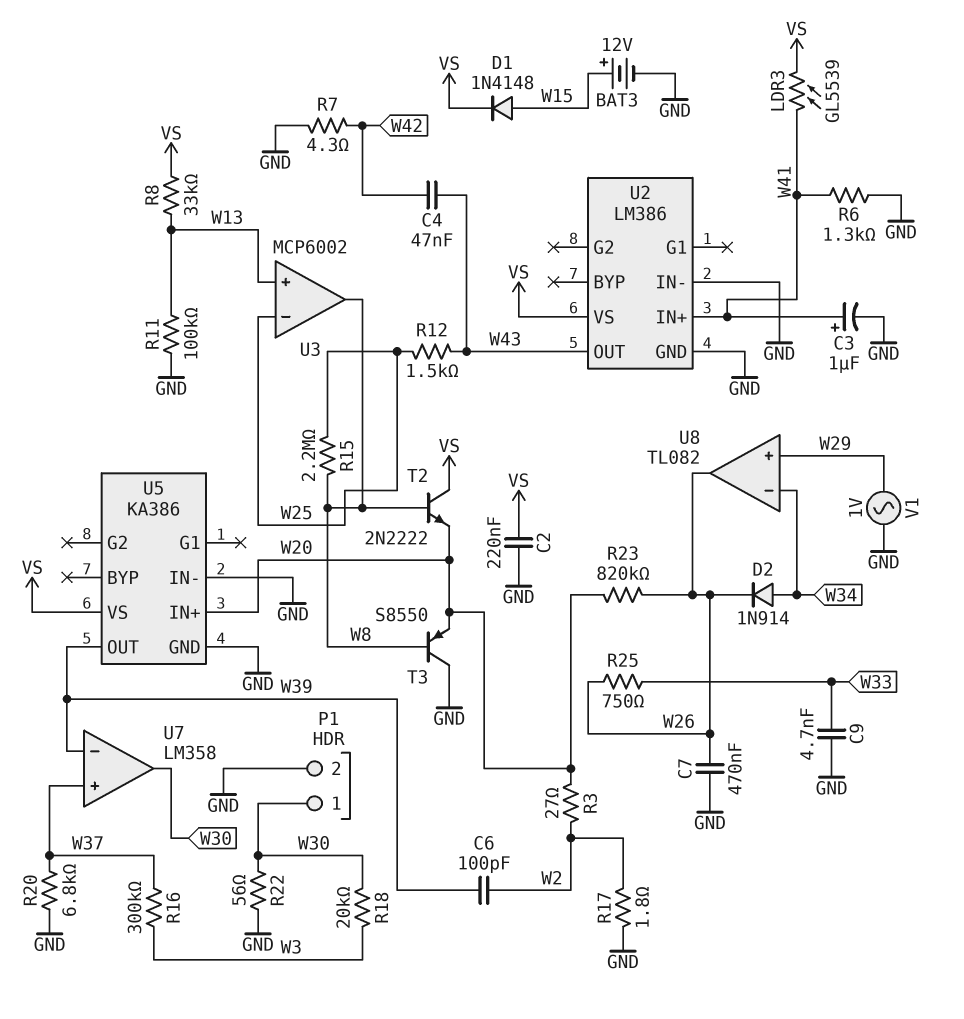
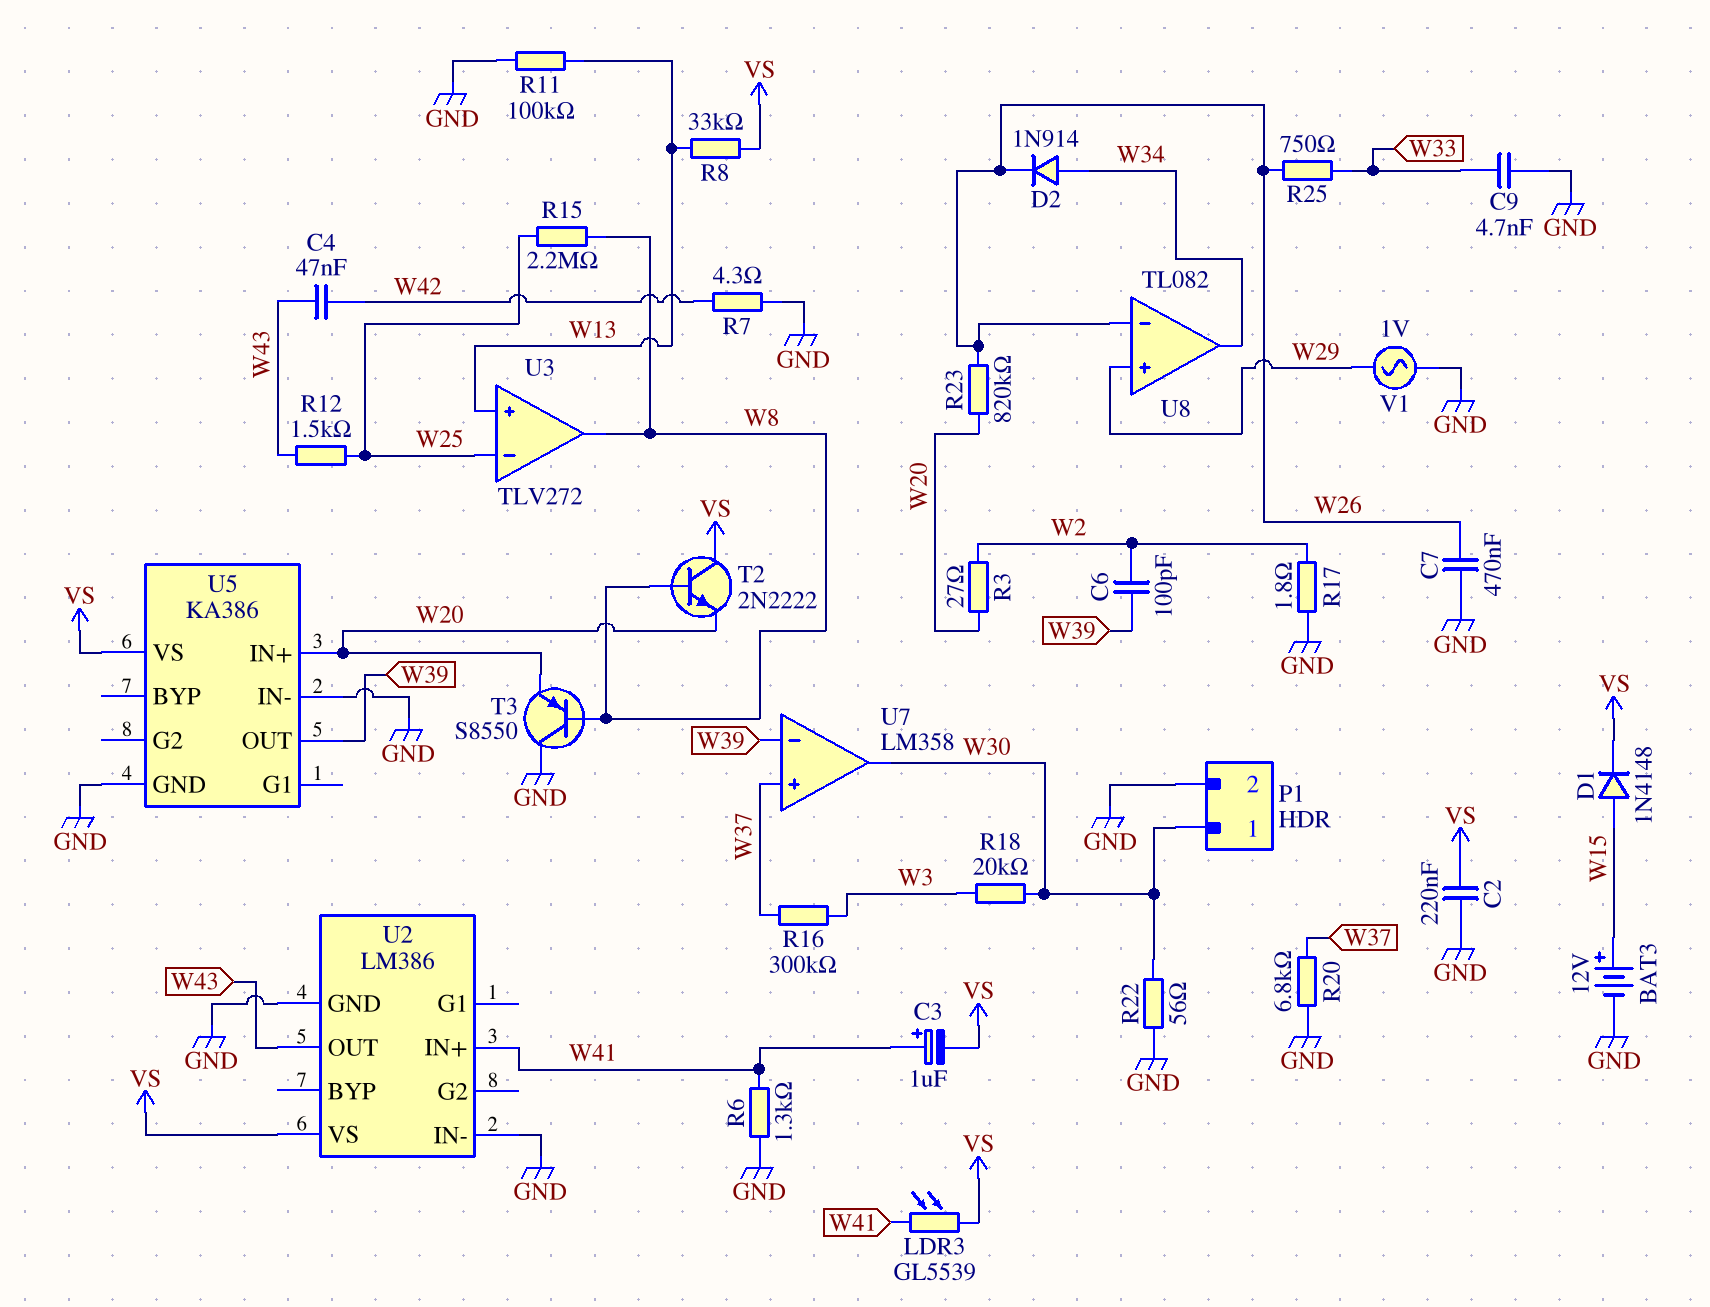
C3: 1uF (plus W41, minus GND) -> 1uF (plus W41, minus VS)
U3: MCP6002 -> TLV272
U8 pin in-: W34 -> W26
U8 pin out: W26 -> W34

